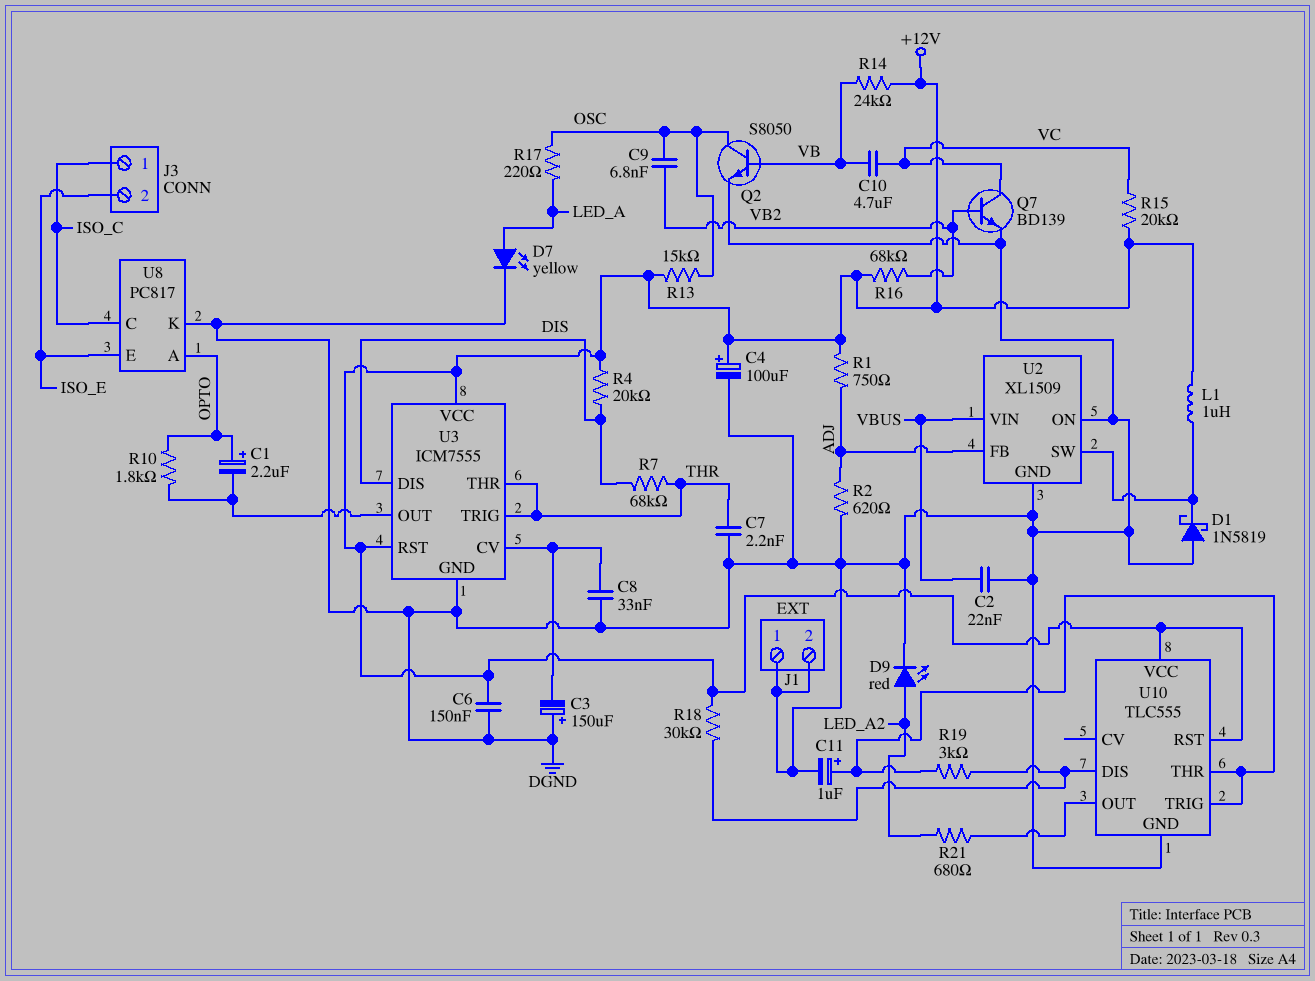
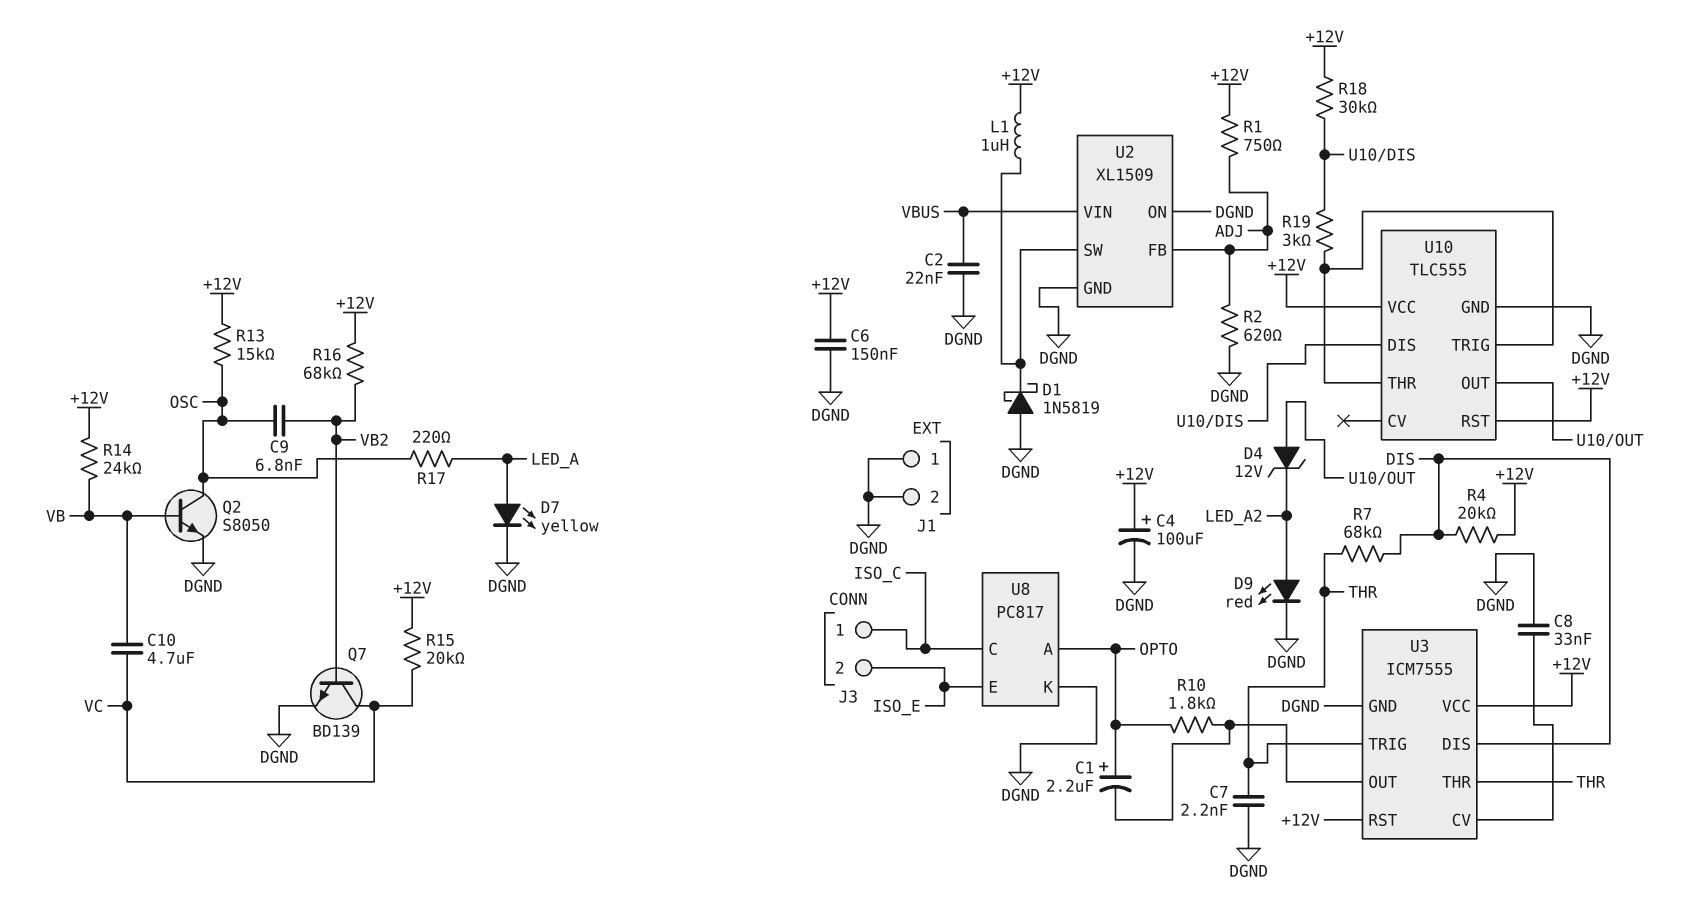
C3: 150uF (plus DGND, minus U3/CV) -> none
C11: 1uF (plus U10/THR, minus DGND) -> none
D4: none -> zener 12V (A U10/OUT, K LED_A2)
R21: 680 (LED_A2, U10/OUT) -> none

